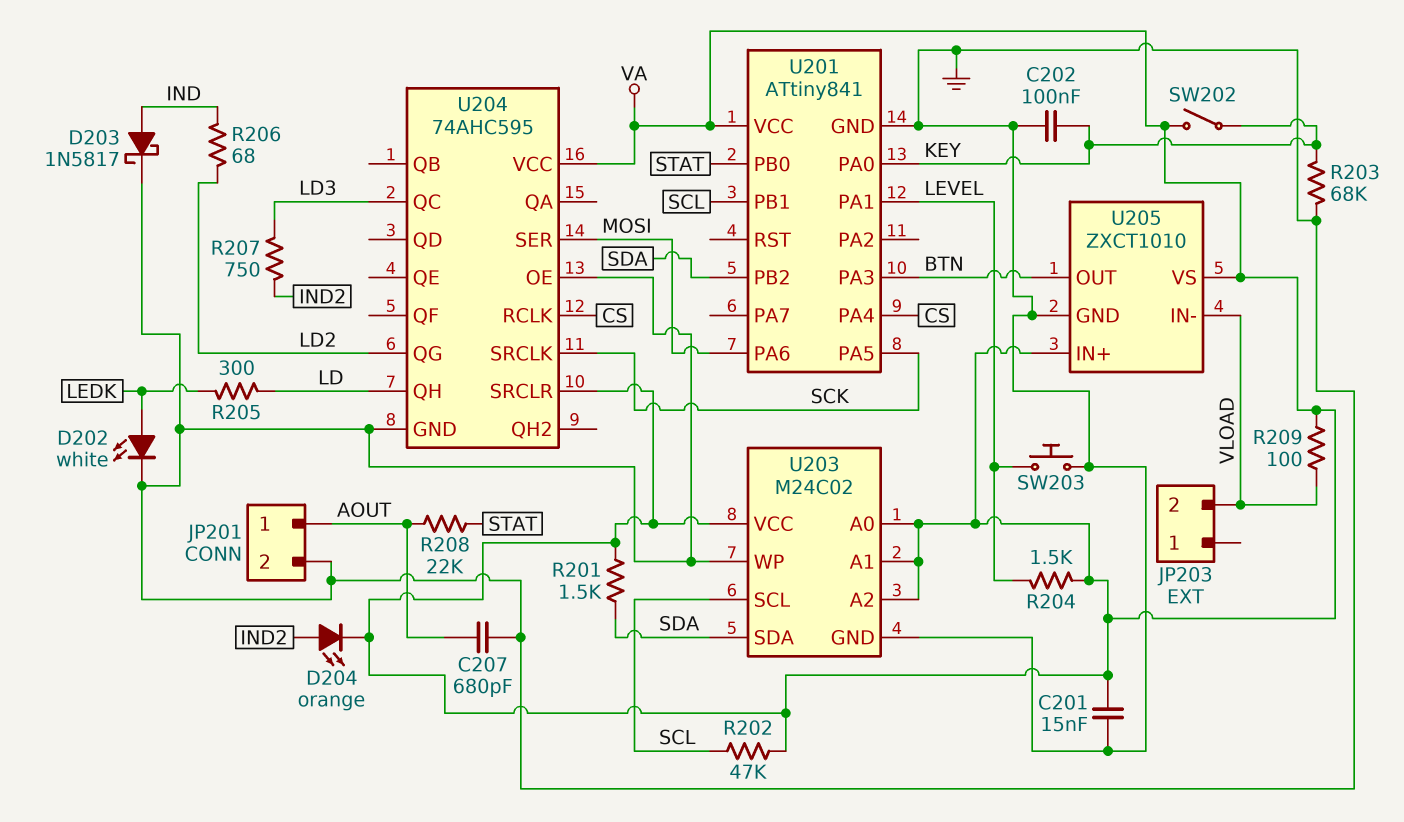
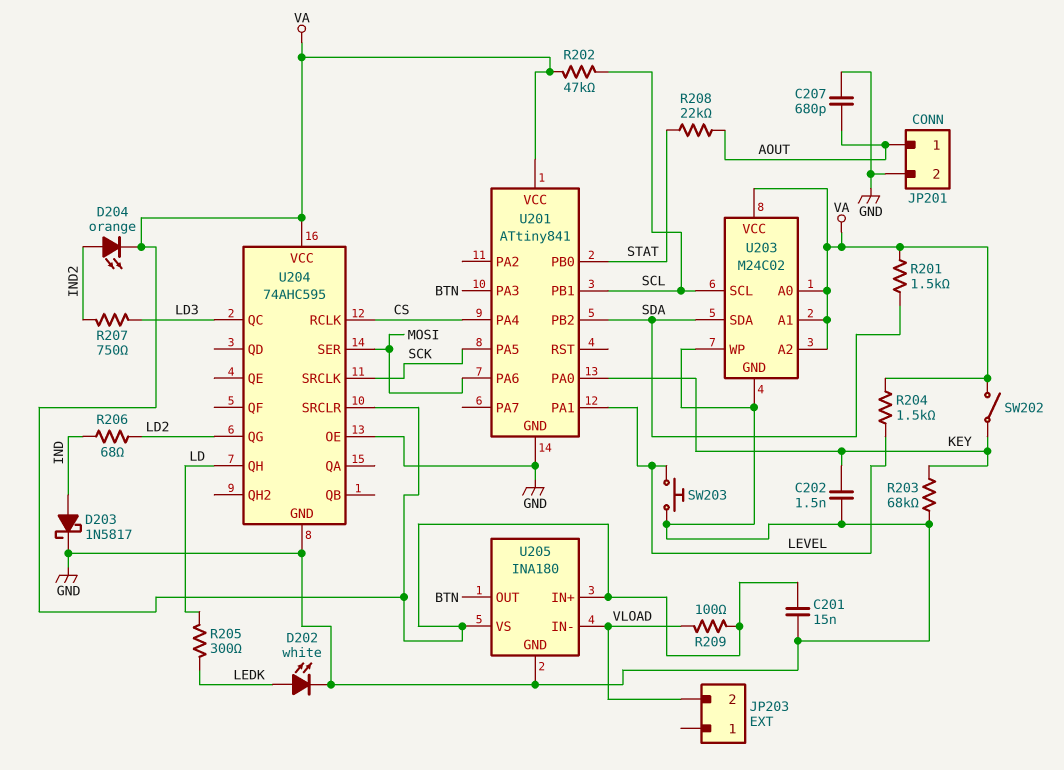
C202: 100nF (GND, KEY) -> 1.5nF (GND, KEY)
U205: ZXCT1010 -> INA180

